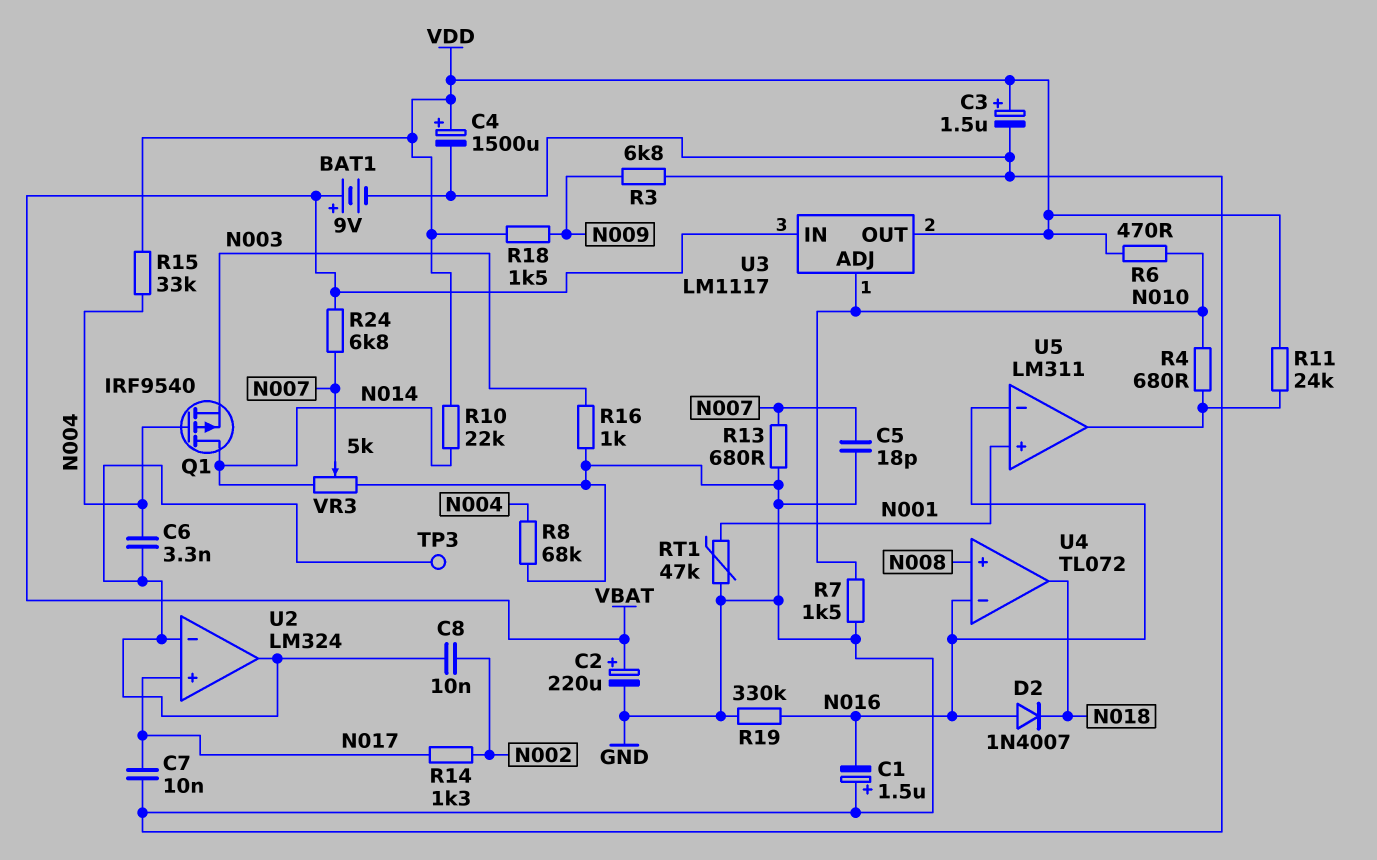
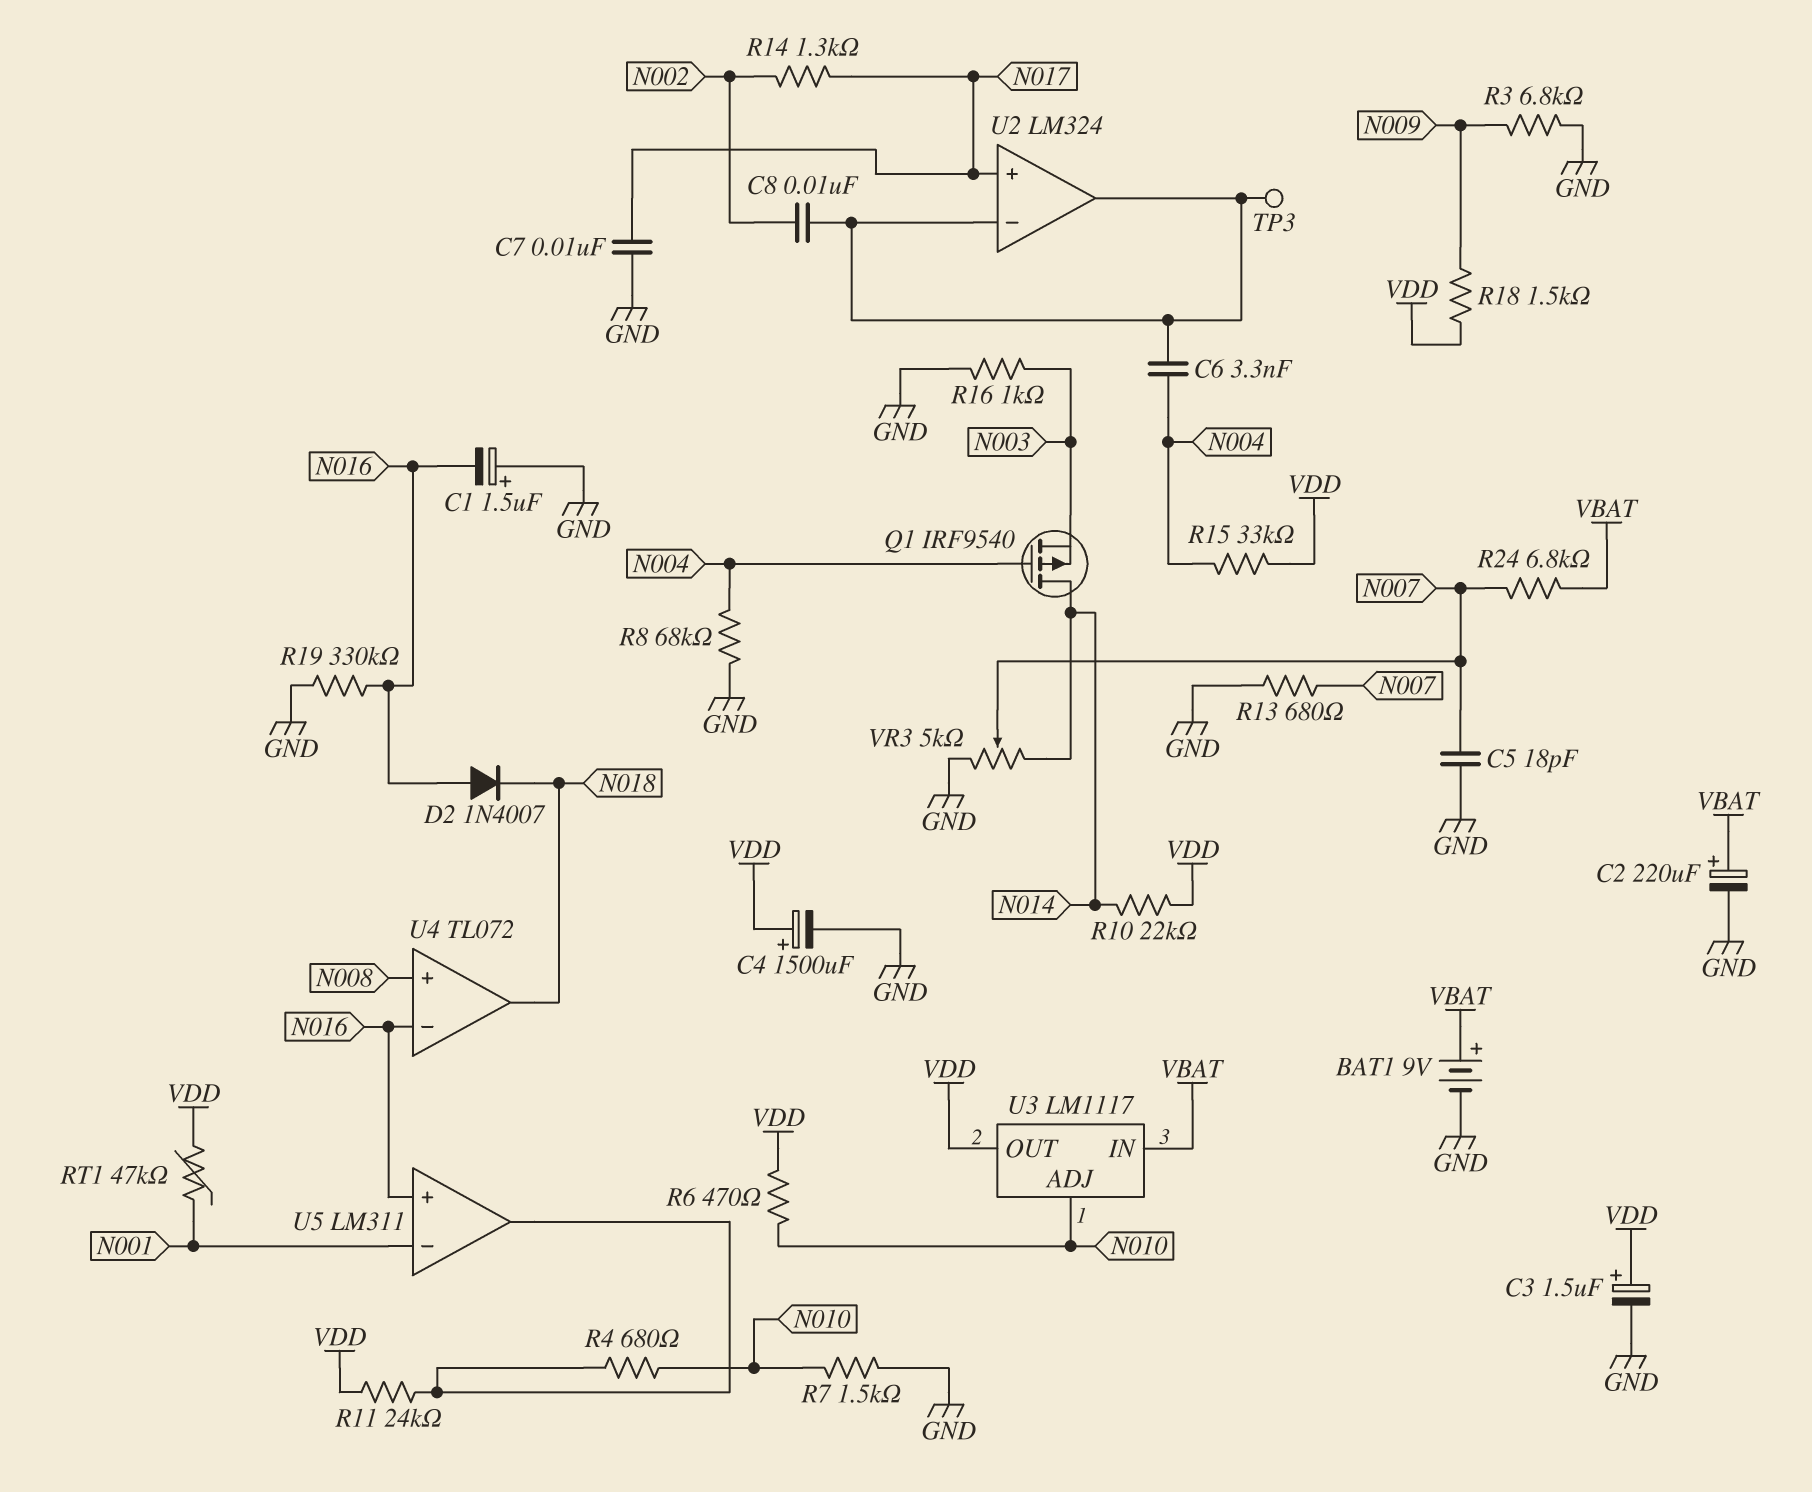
RT1: 47k (GND, N001) -> 47k (N001, VDD)
U5 pin in+: N001 -> N016
U5 pin in-: N016 -> N001

